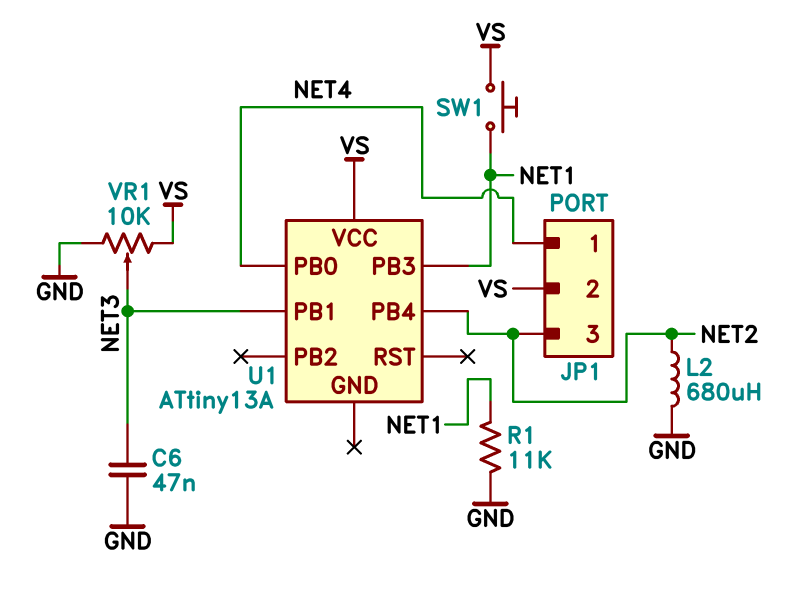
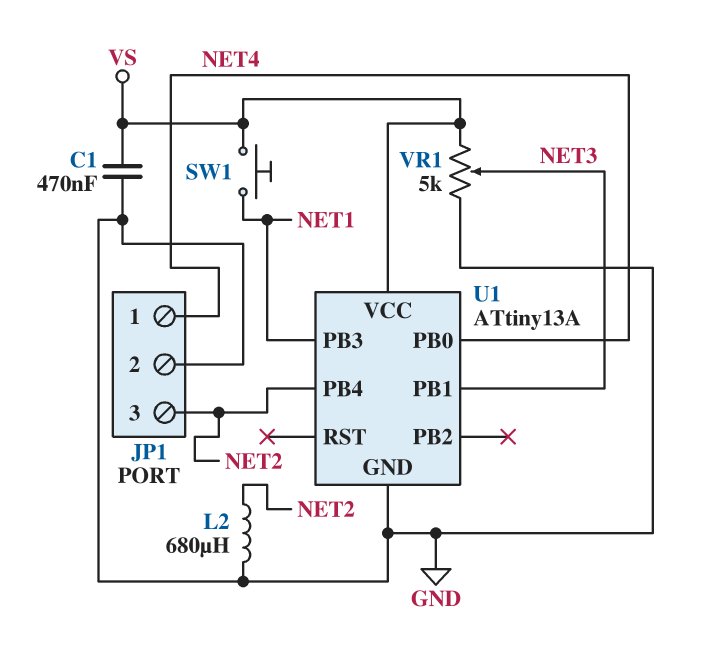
C1: none -> 470nF (GND, VS)
C6: 47nF (GND, NET3) -> none
JP1 pin 2: VS -> GND
R1: 11k (GND, NET1) -> none
U1 pin GND: none -> GND
VR1: 10k (GND, VS, wiper NET3) -> 5k (GND, VS, wiper NET3)

